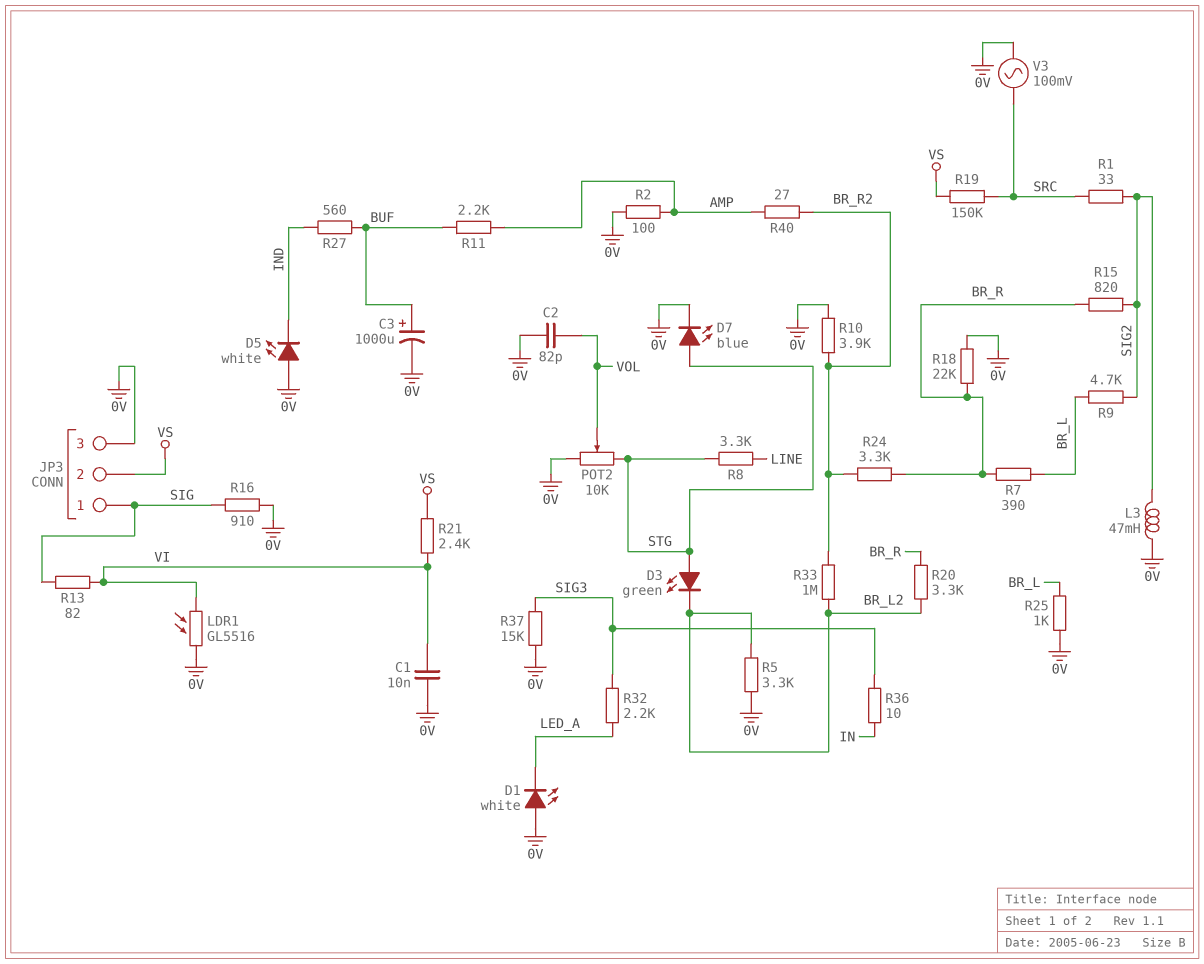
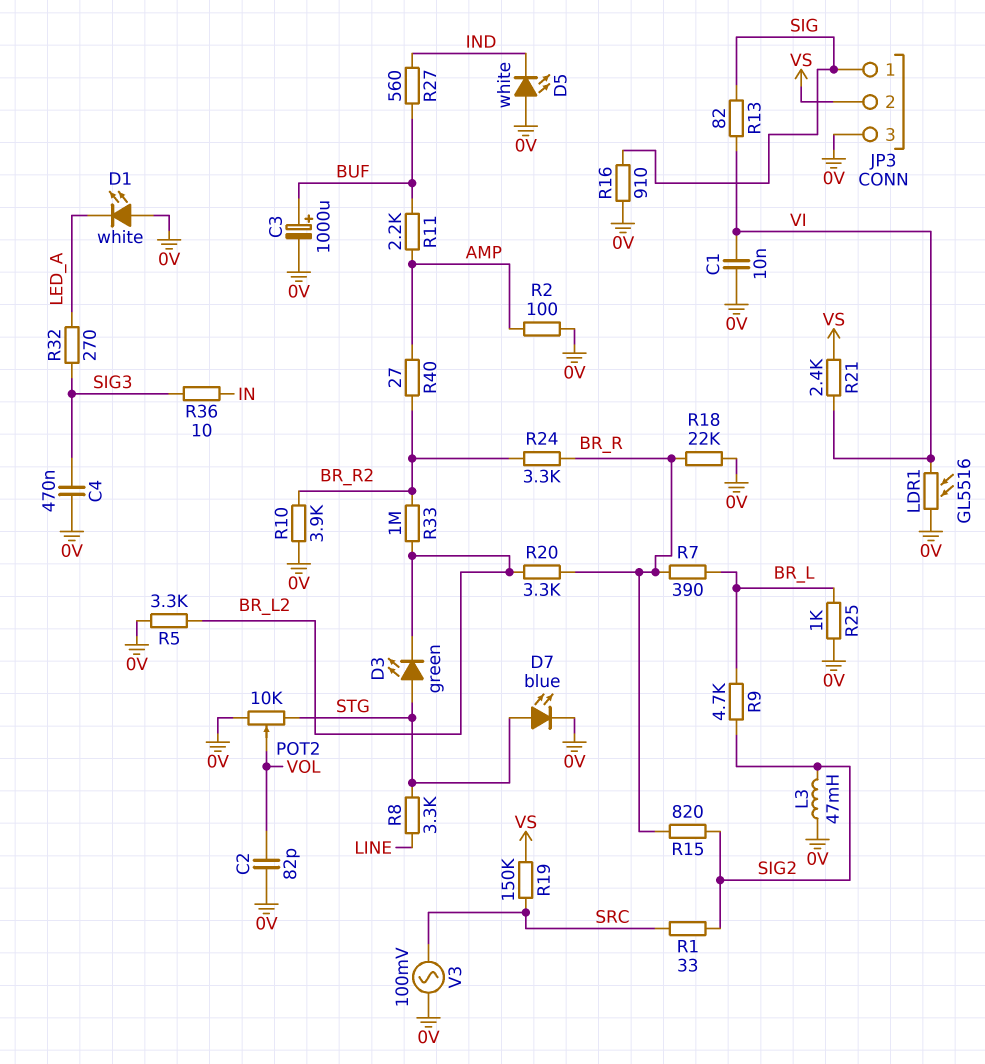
C4: none -> 470nF (0V, SIG3)
R32: 2.2k (LED_A, SIG3) -> 270 (LED_A, SIG3)
R37: 15k (0V, SIG3) -> none

